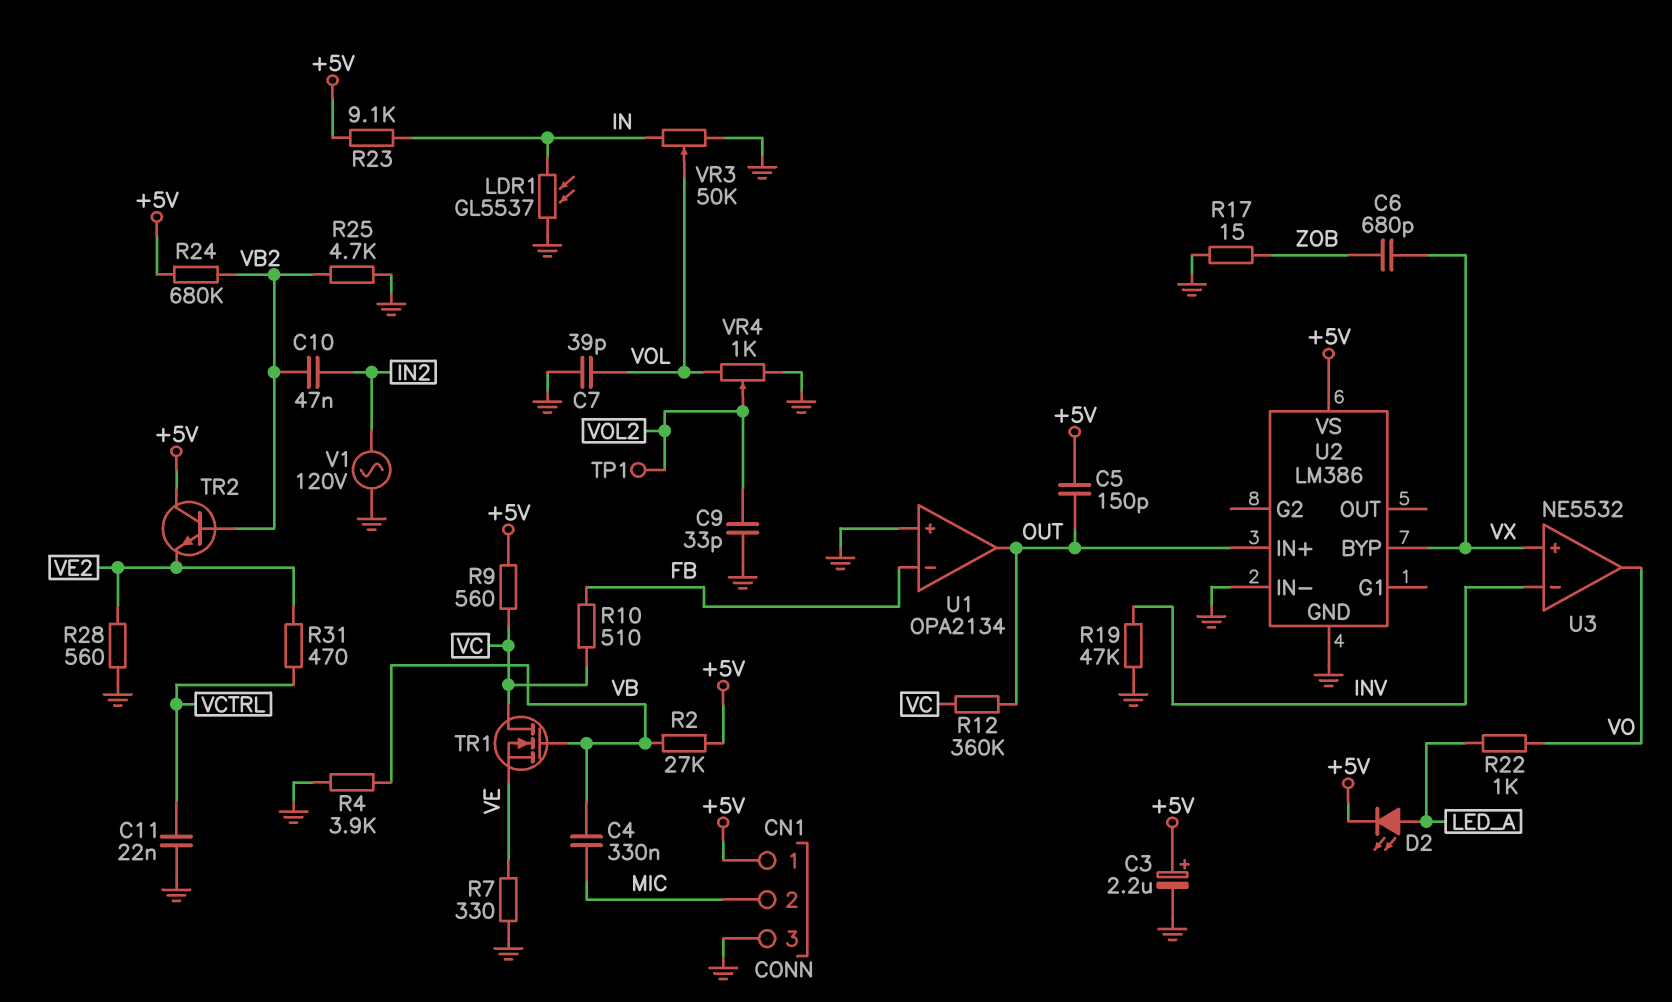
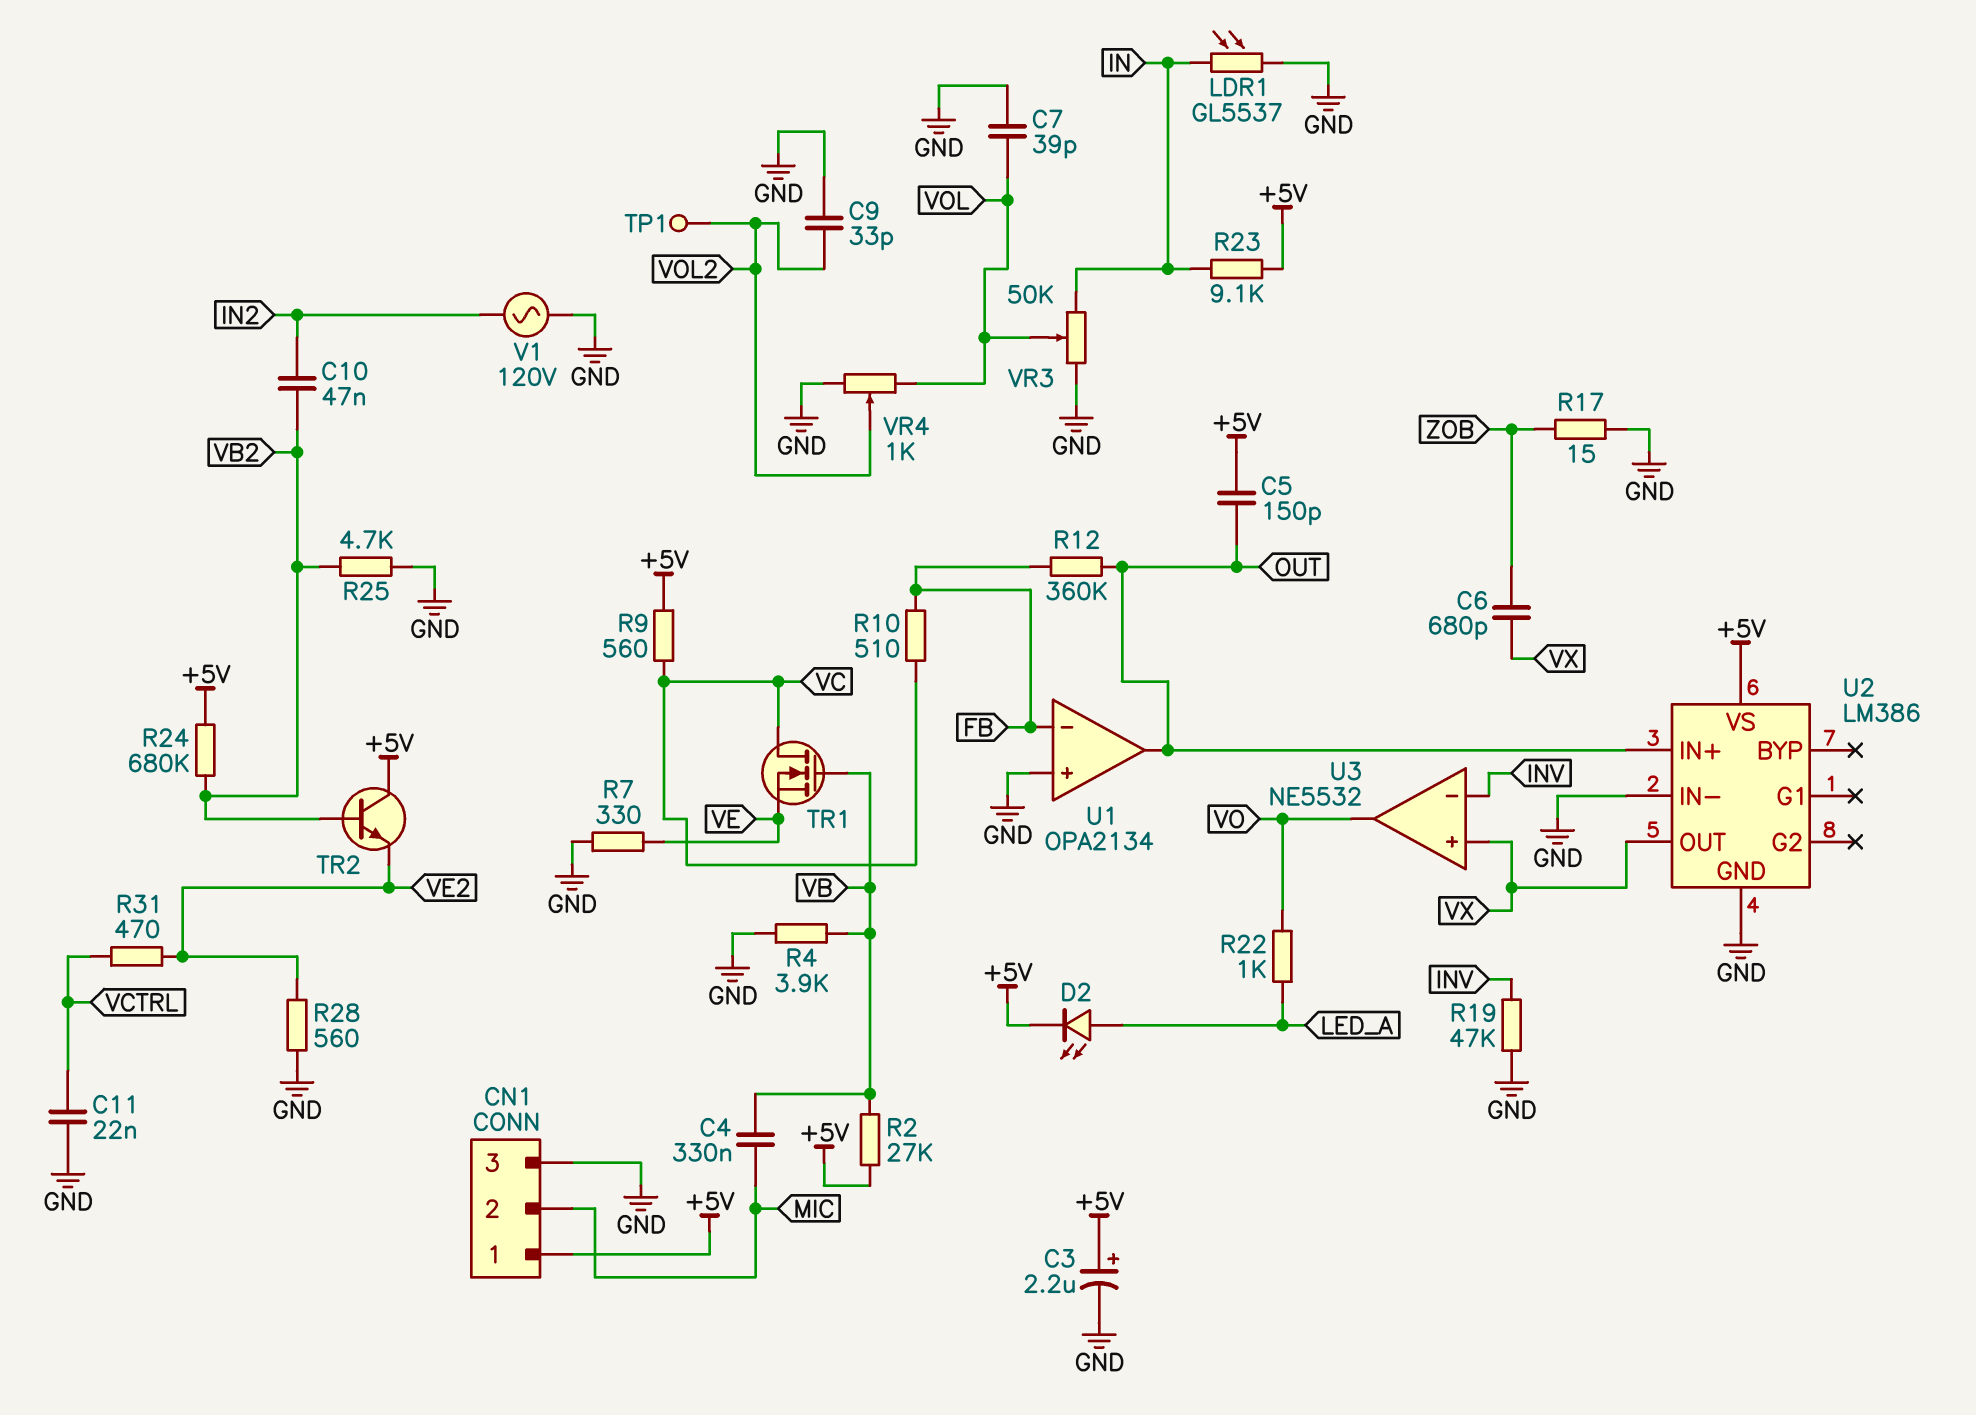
R12: 360k (OUT, VC) -> 360k (FB, OUT)
U2 pin BYP: VX -> none
U2 pin OUT: none -> VX

